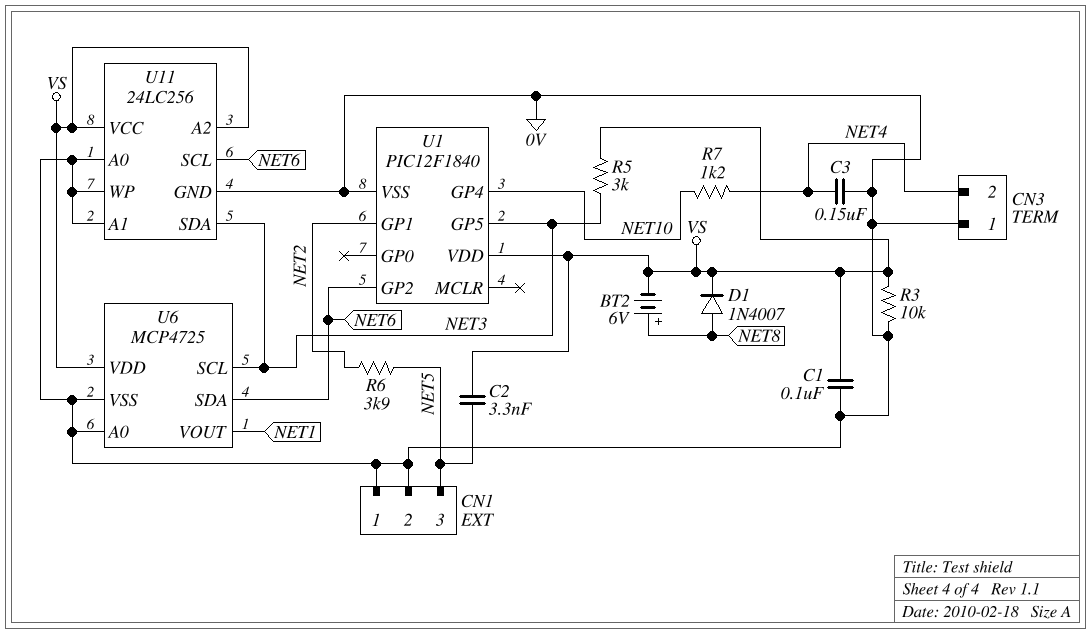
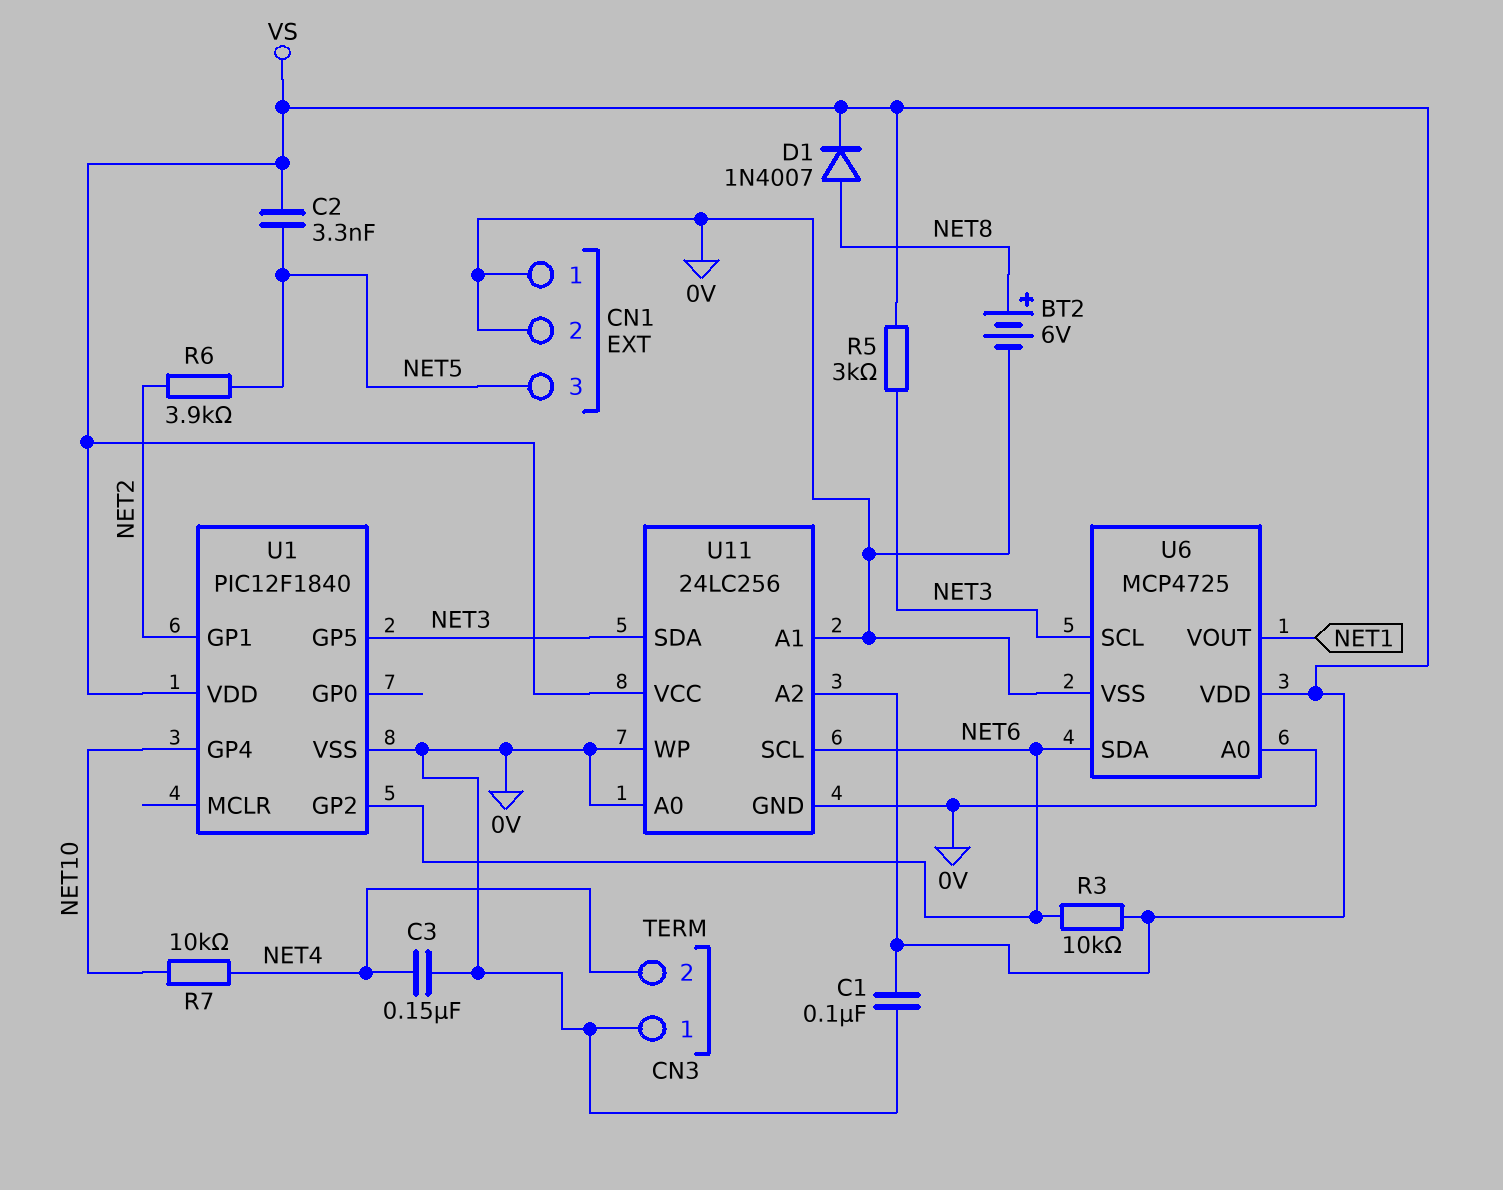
BT2: 6V (plus NET8, minus VS) -> 6V (plus NET8, minus 0V)
R3: 10k (0V, VS) -> 10k (NET6, VS)
R7: 1.2k (NET4, NET10) -> 10k (NET4, NET10)

